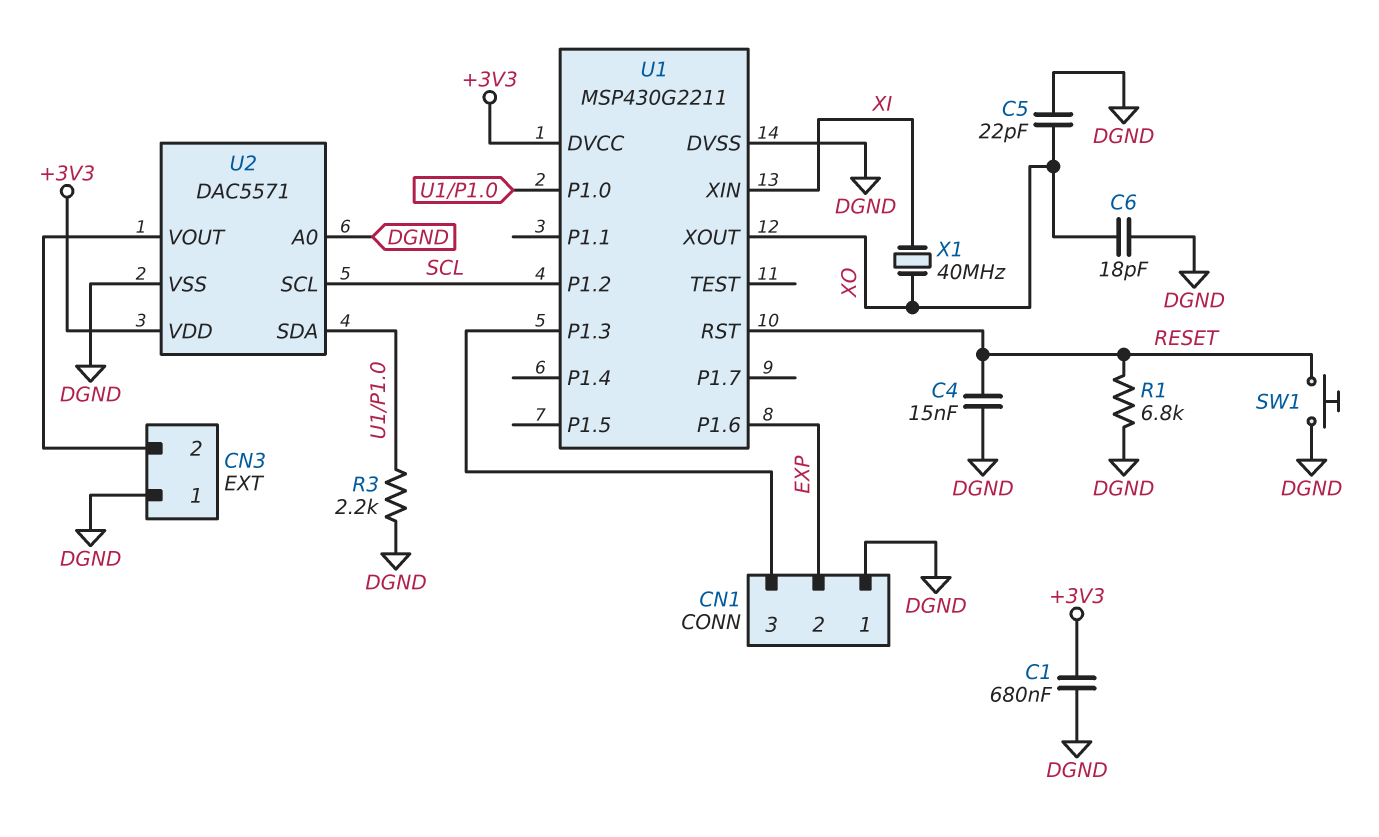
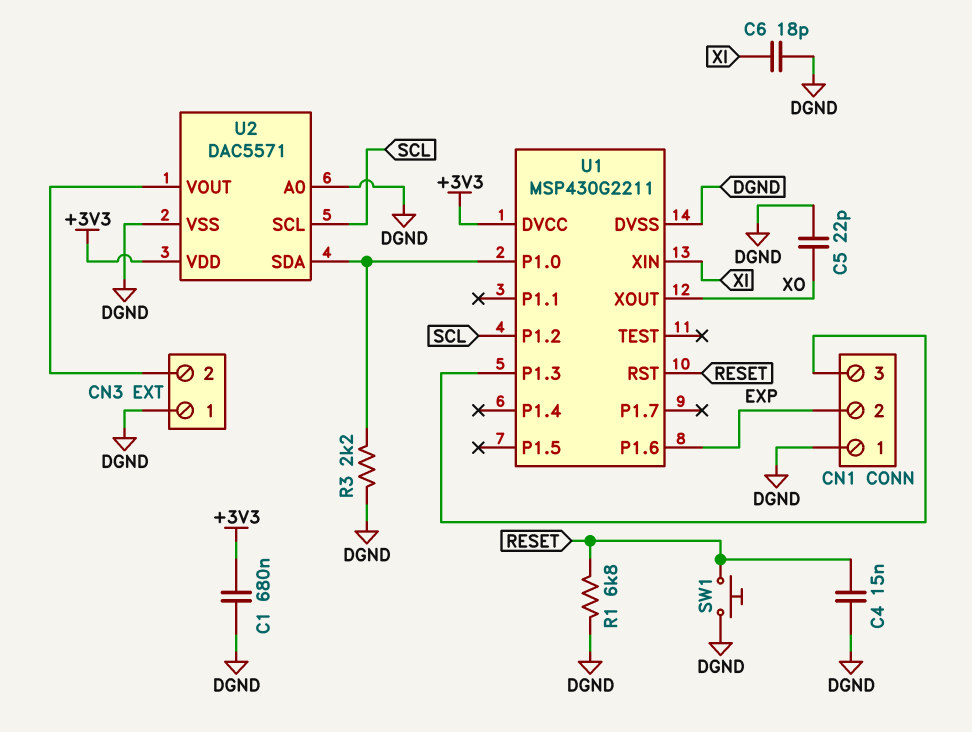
C6: 18pF (DGND, XO) -> 18pF (DGND, XI)
X1: 40MHz (XI, XO) -> none

